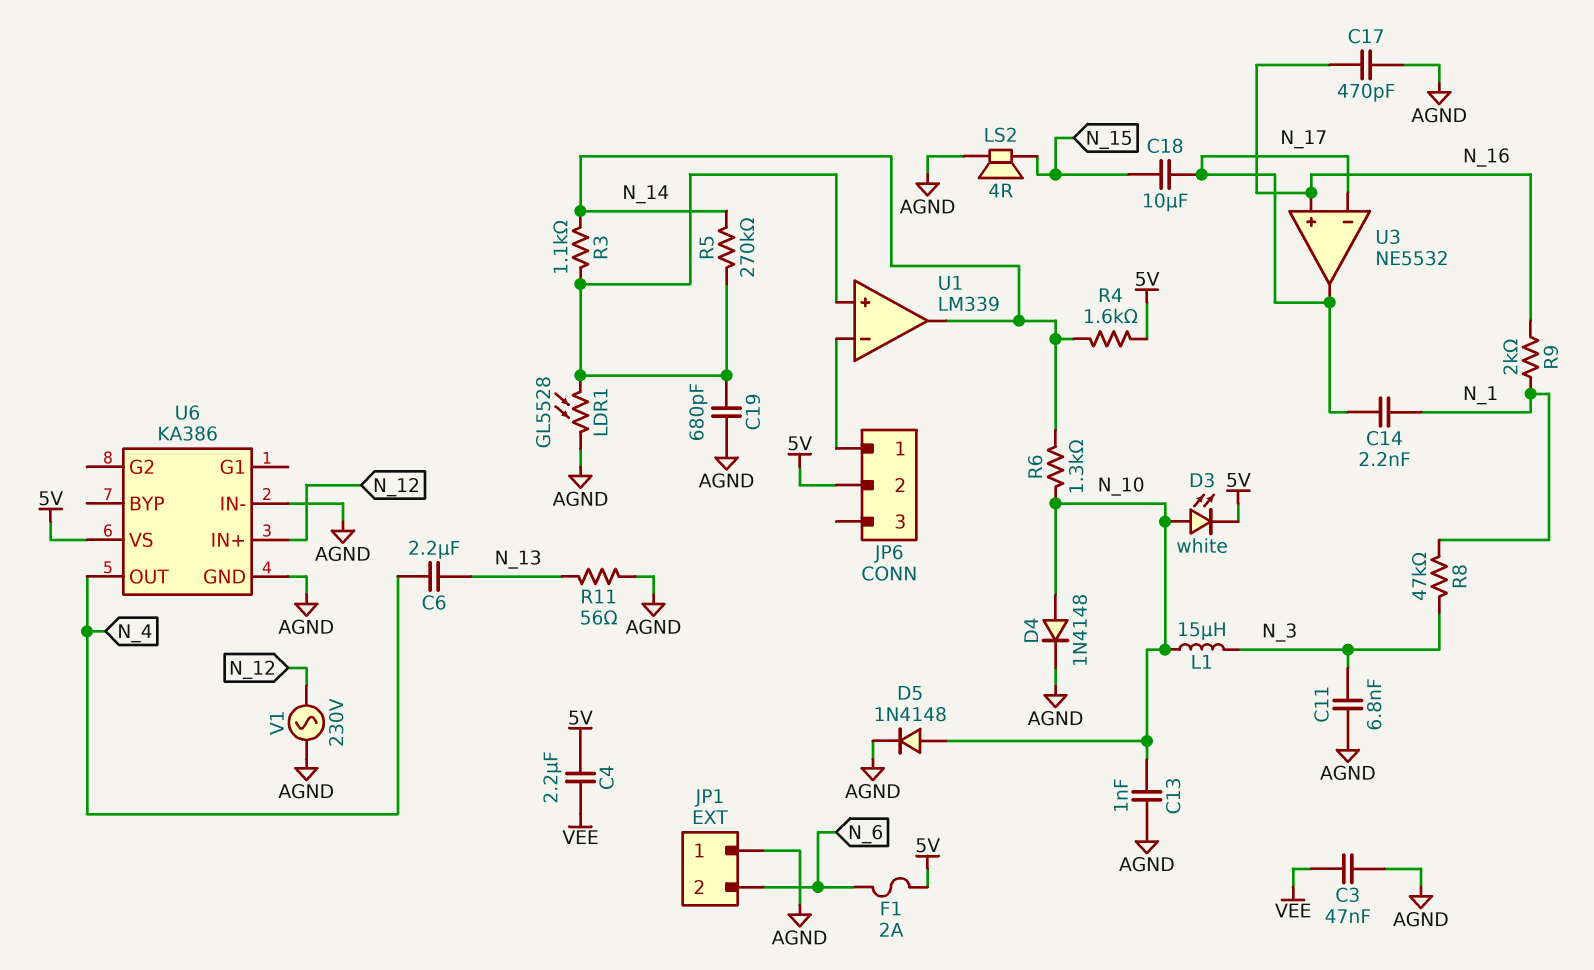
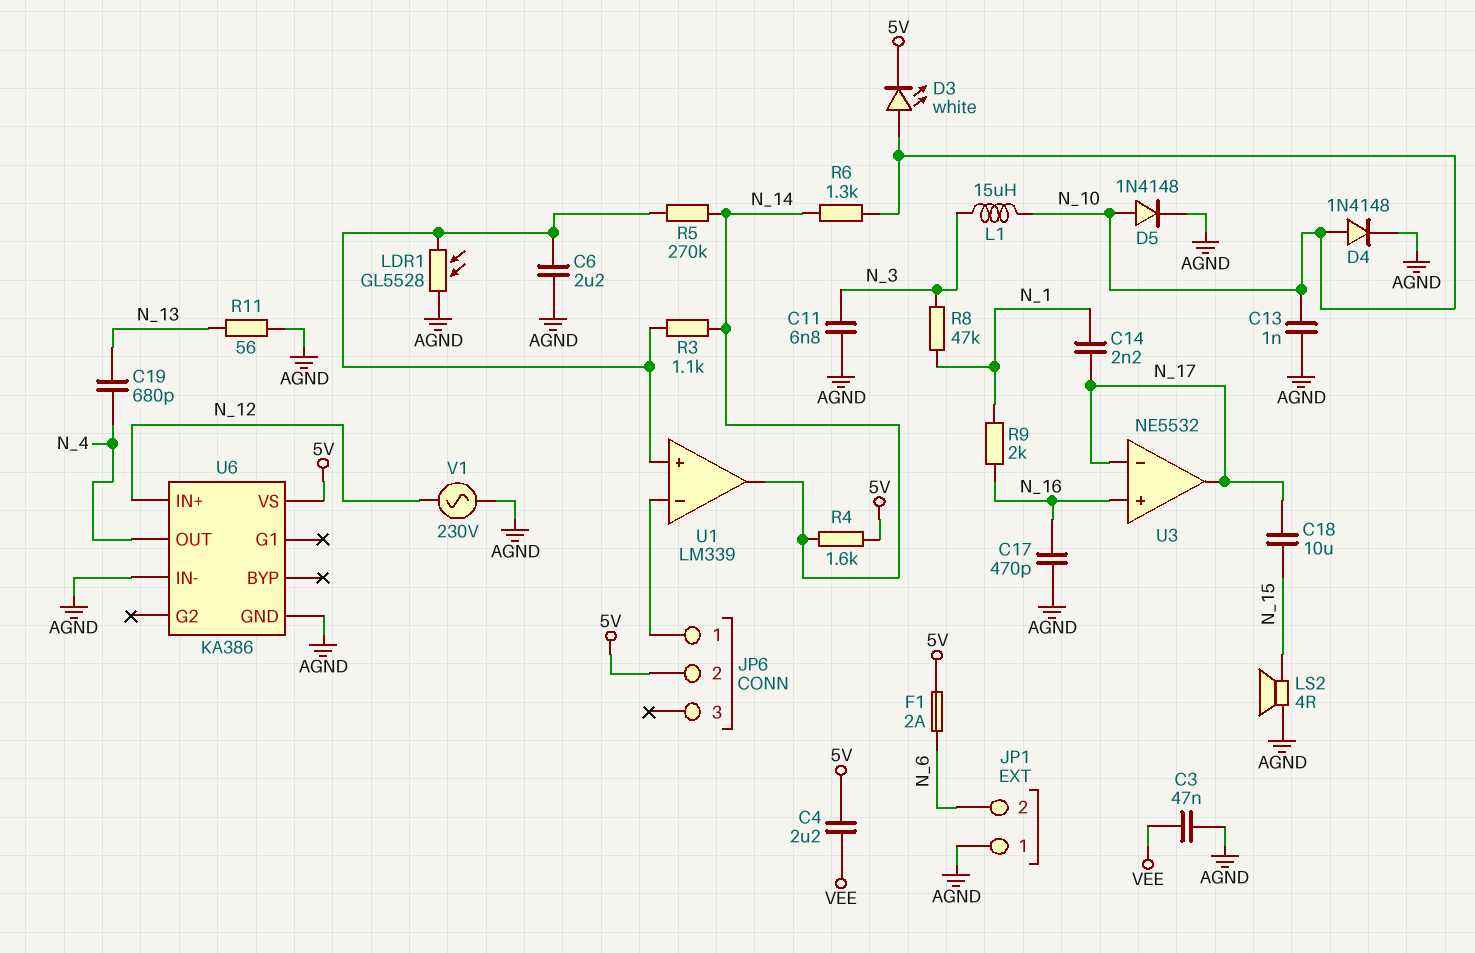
C6: 2.2uF (N_4, N_13) -> 2.2uF (AGND, U1/in+)
C19: 680pF (AGND, U1/in+) -> 680pF (N_4, N_13)

